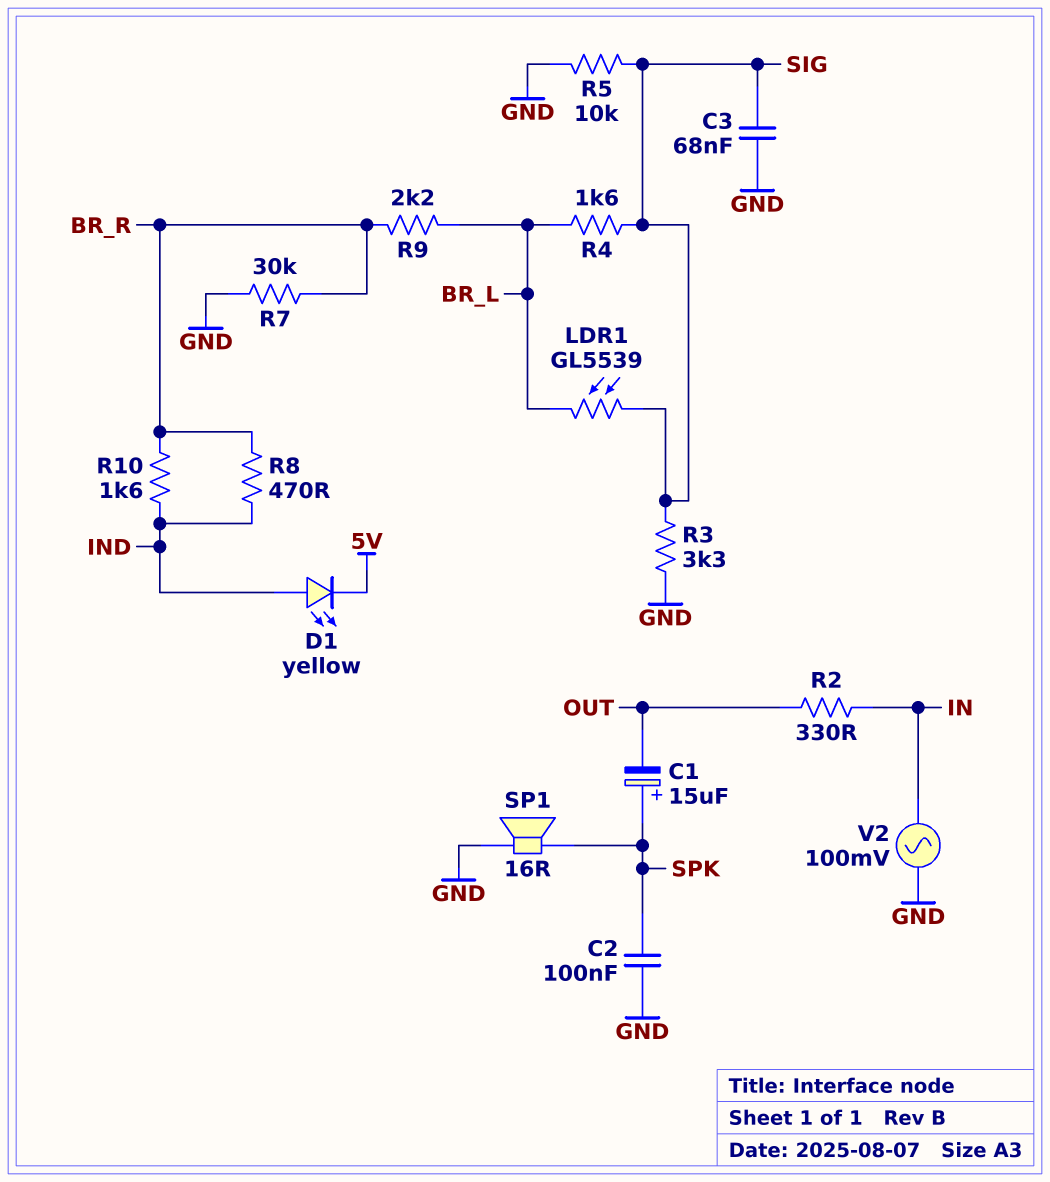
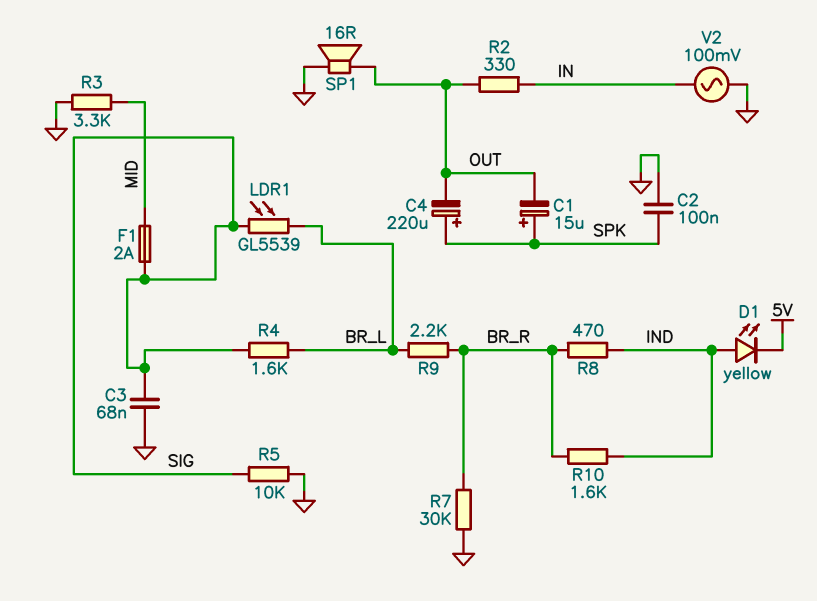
C4: none -> 220uF (plus SPK, minus OUT)
F1: none -> 2A (MID, SIG)
R3: 3.3k (GND, SIG) -> 3.3k (GND, MID)
SP1: speaker 16R (GND, SPK) -> speaker 16R (GND, OUT)

